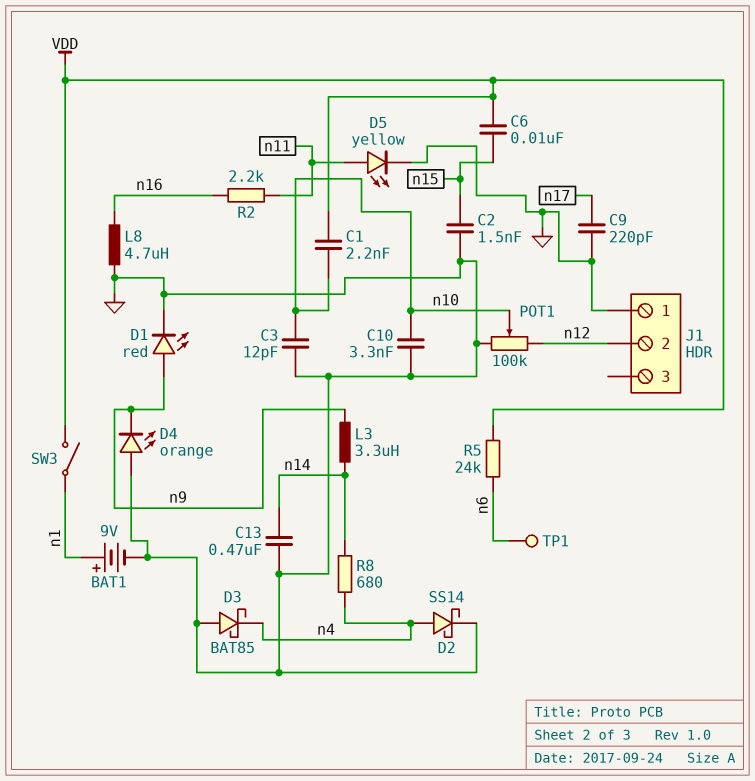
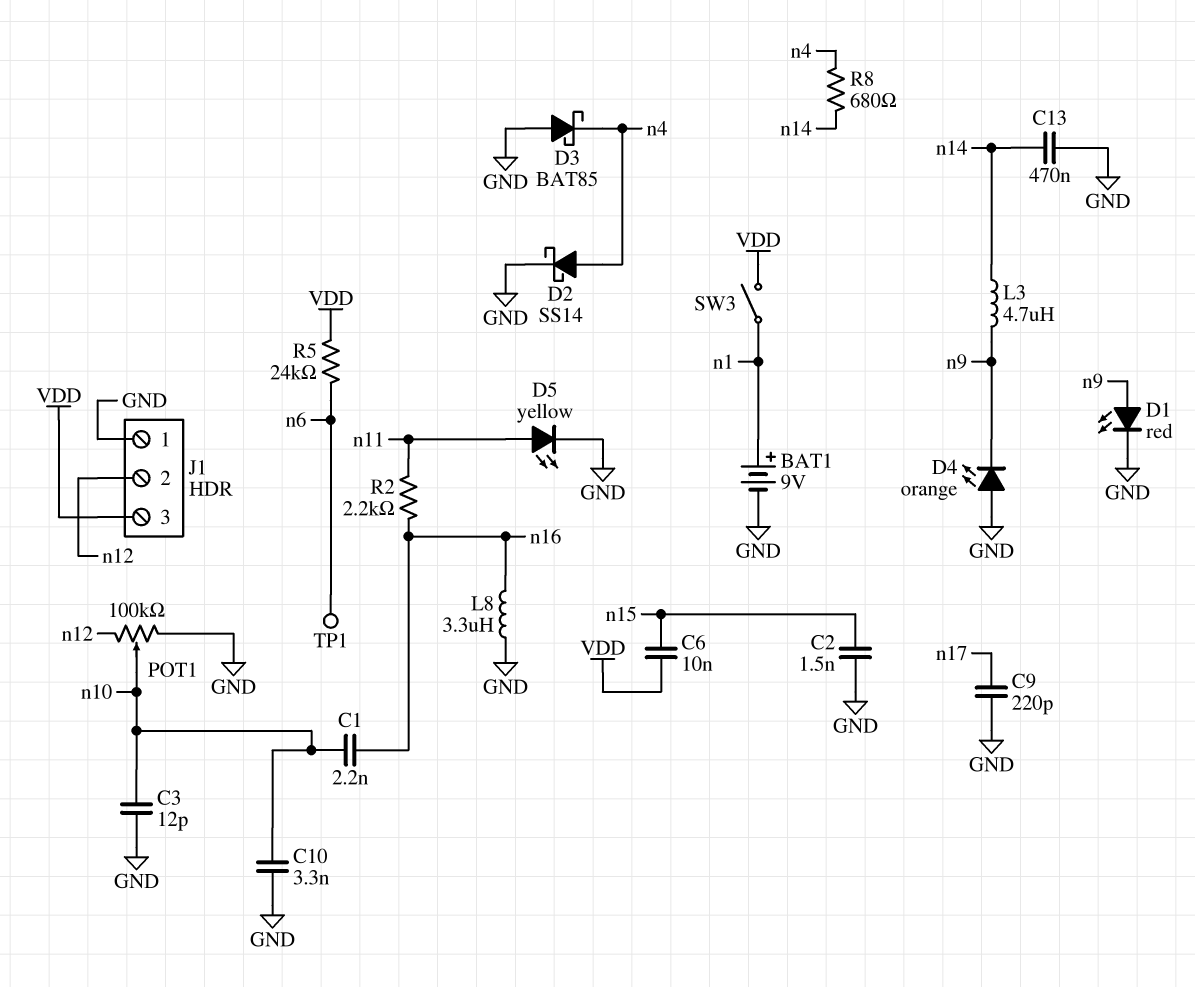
C1: 2.2nF (VDD, n10) -> 2.2nF (n10, n16)
J1 pin 3: none -> VDD
L3: 3.3uH (n9, n14) -> 4.7uH (n9, n14)
L8: 4.7uH (GND, n16) -> 3.3uH (GND, n16)

